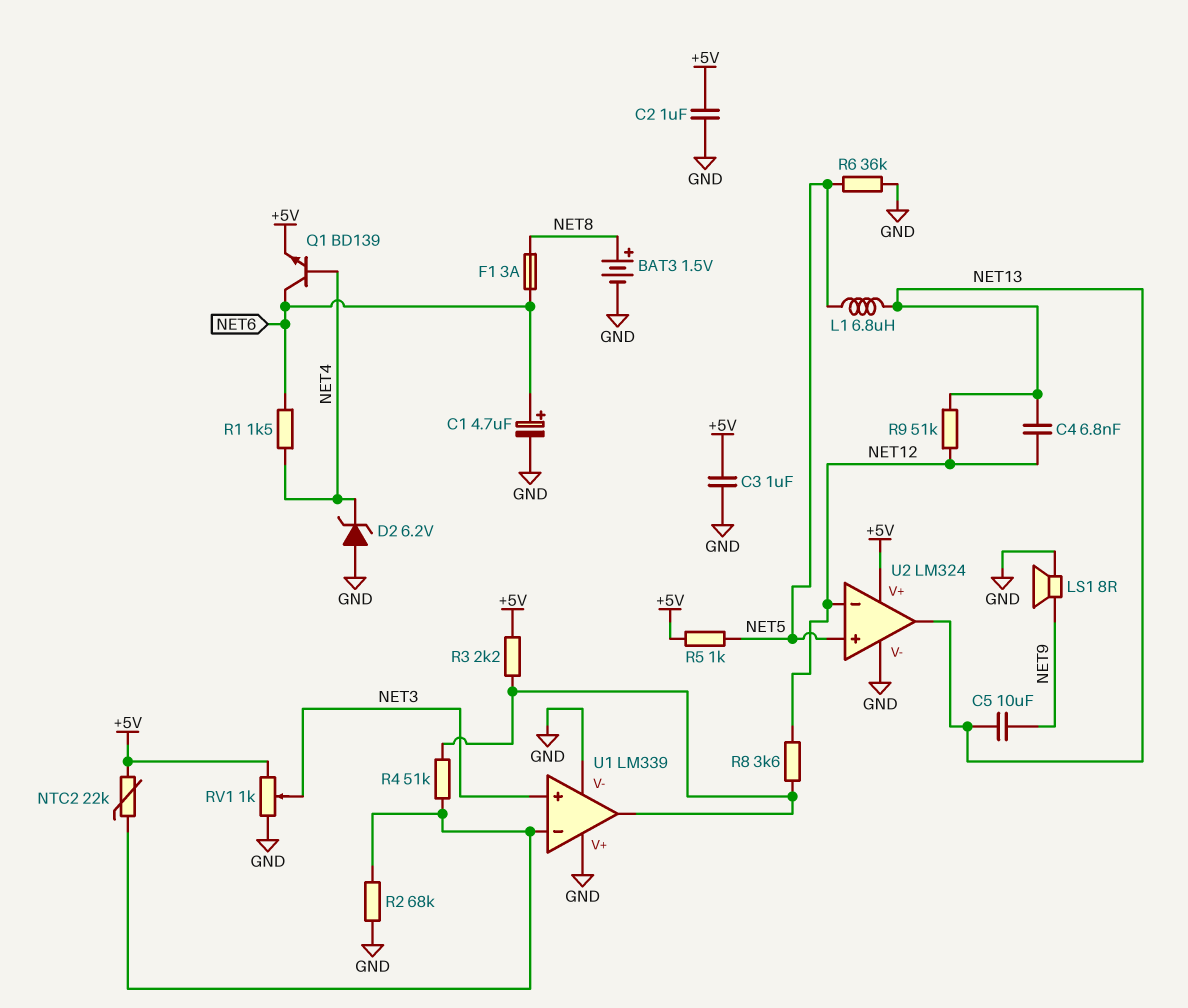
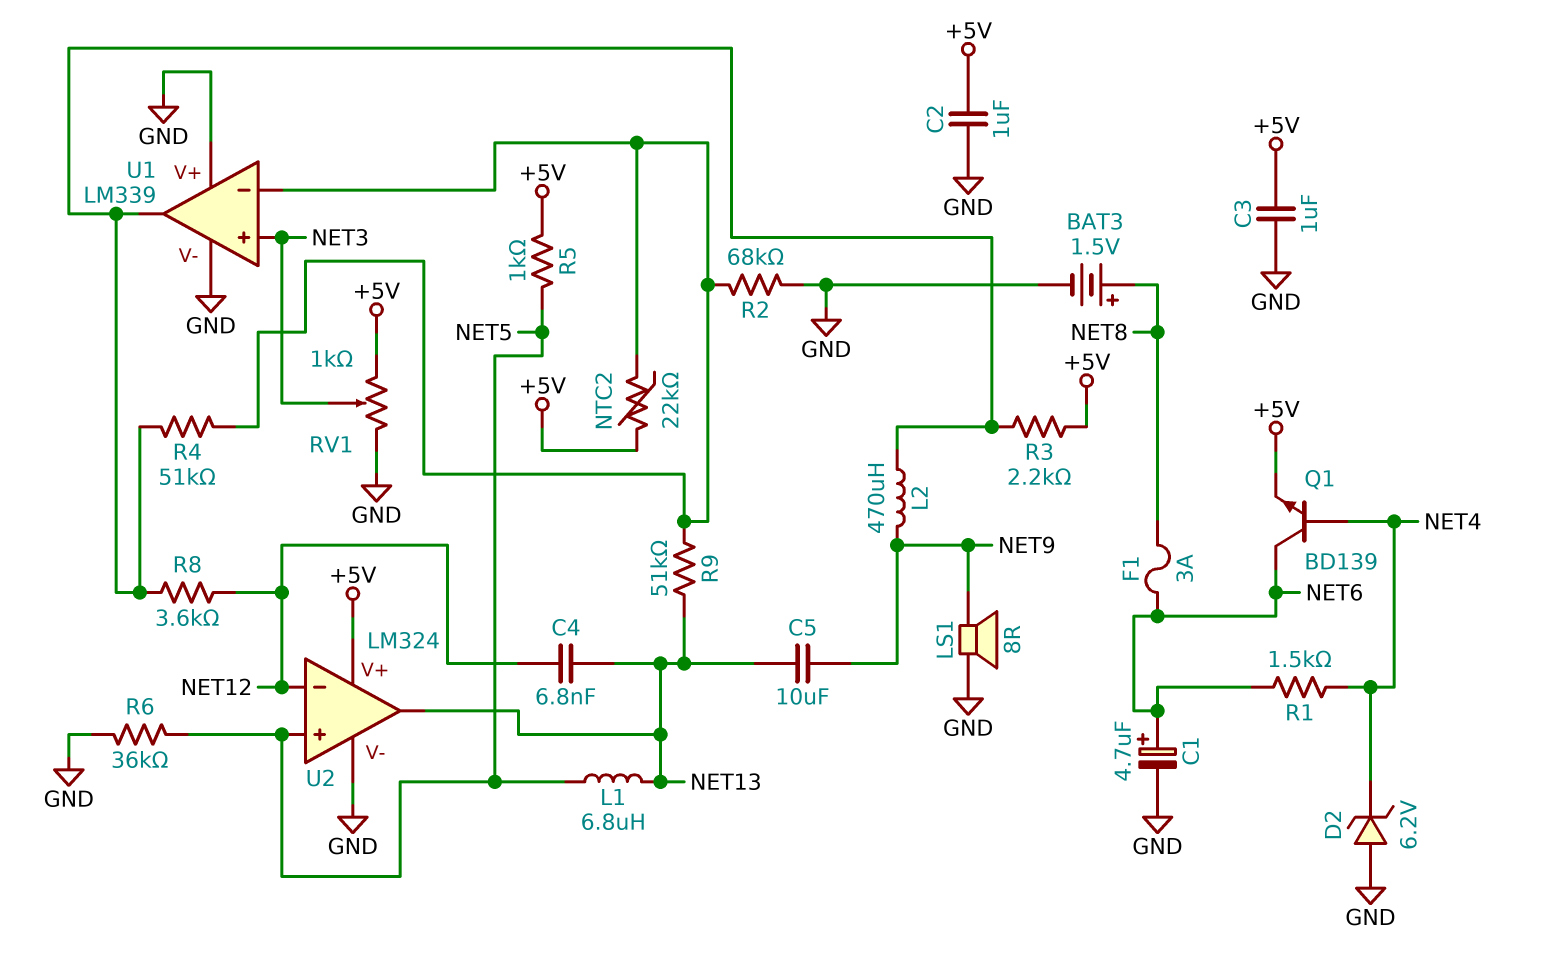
L2: none -> 470uH (NET9, U1/out)
R9: 51k (NET12, NET13) -> 51k (NET13, U1/in-)

